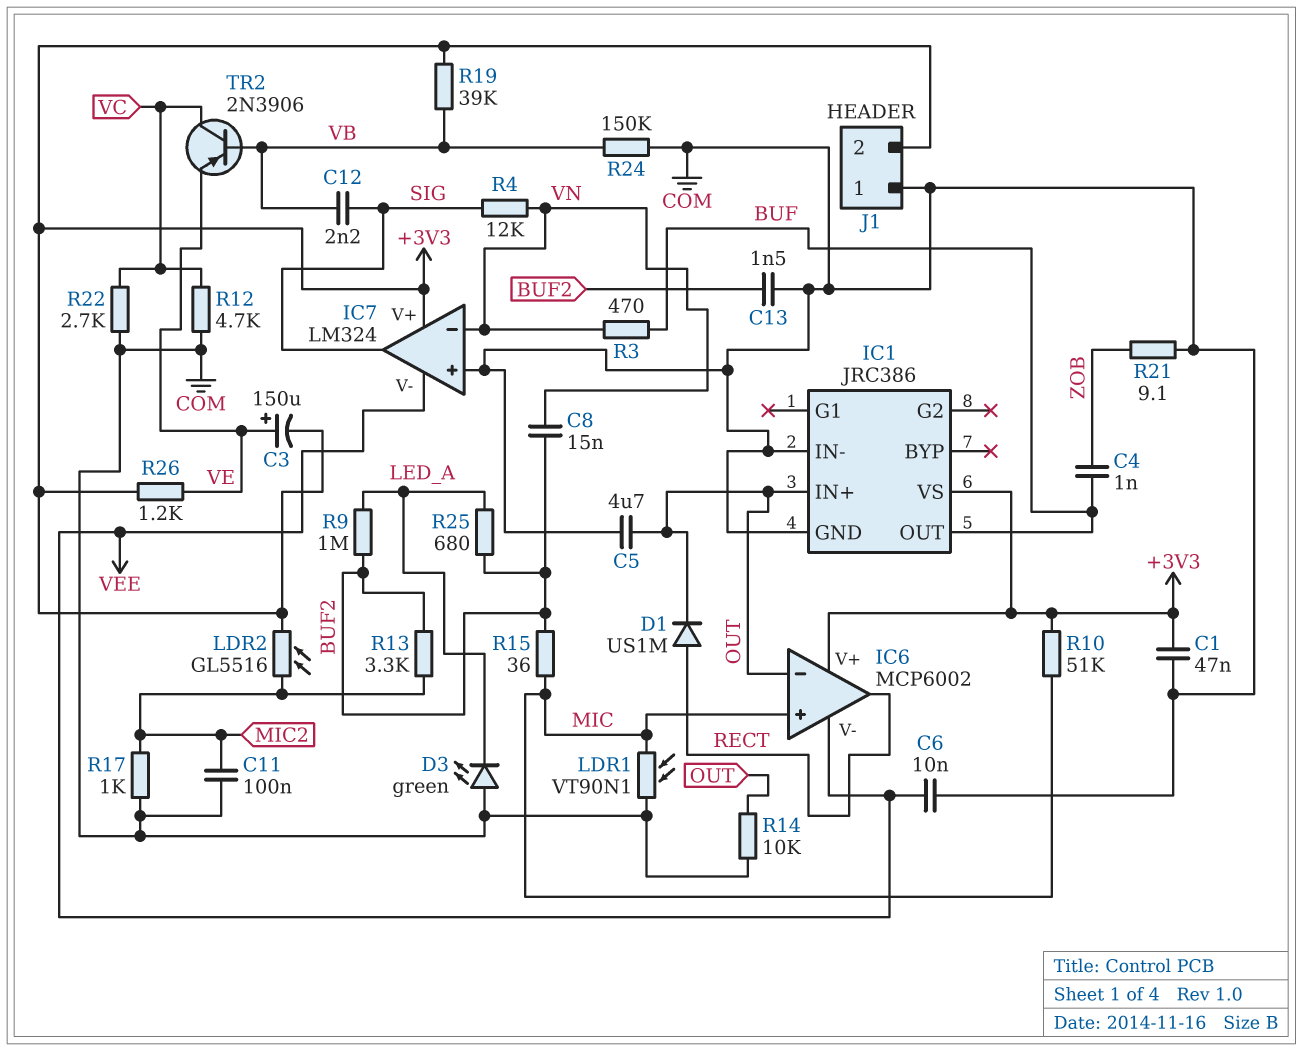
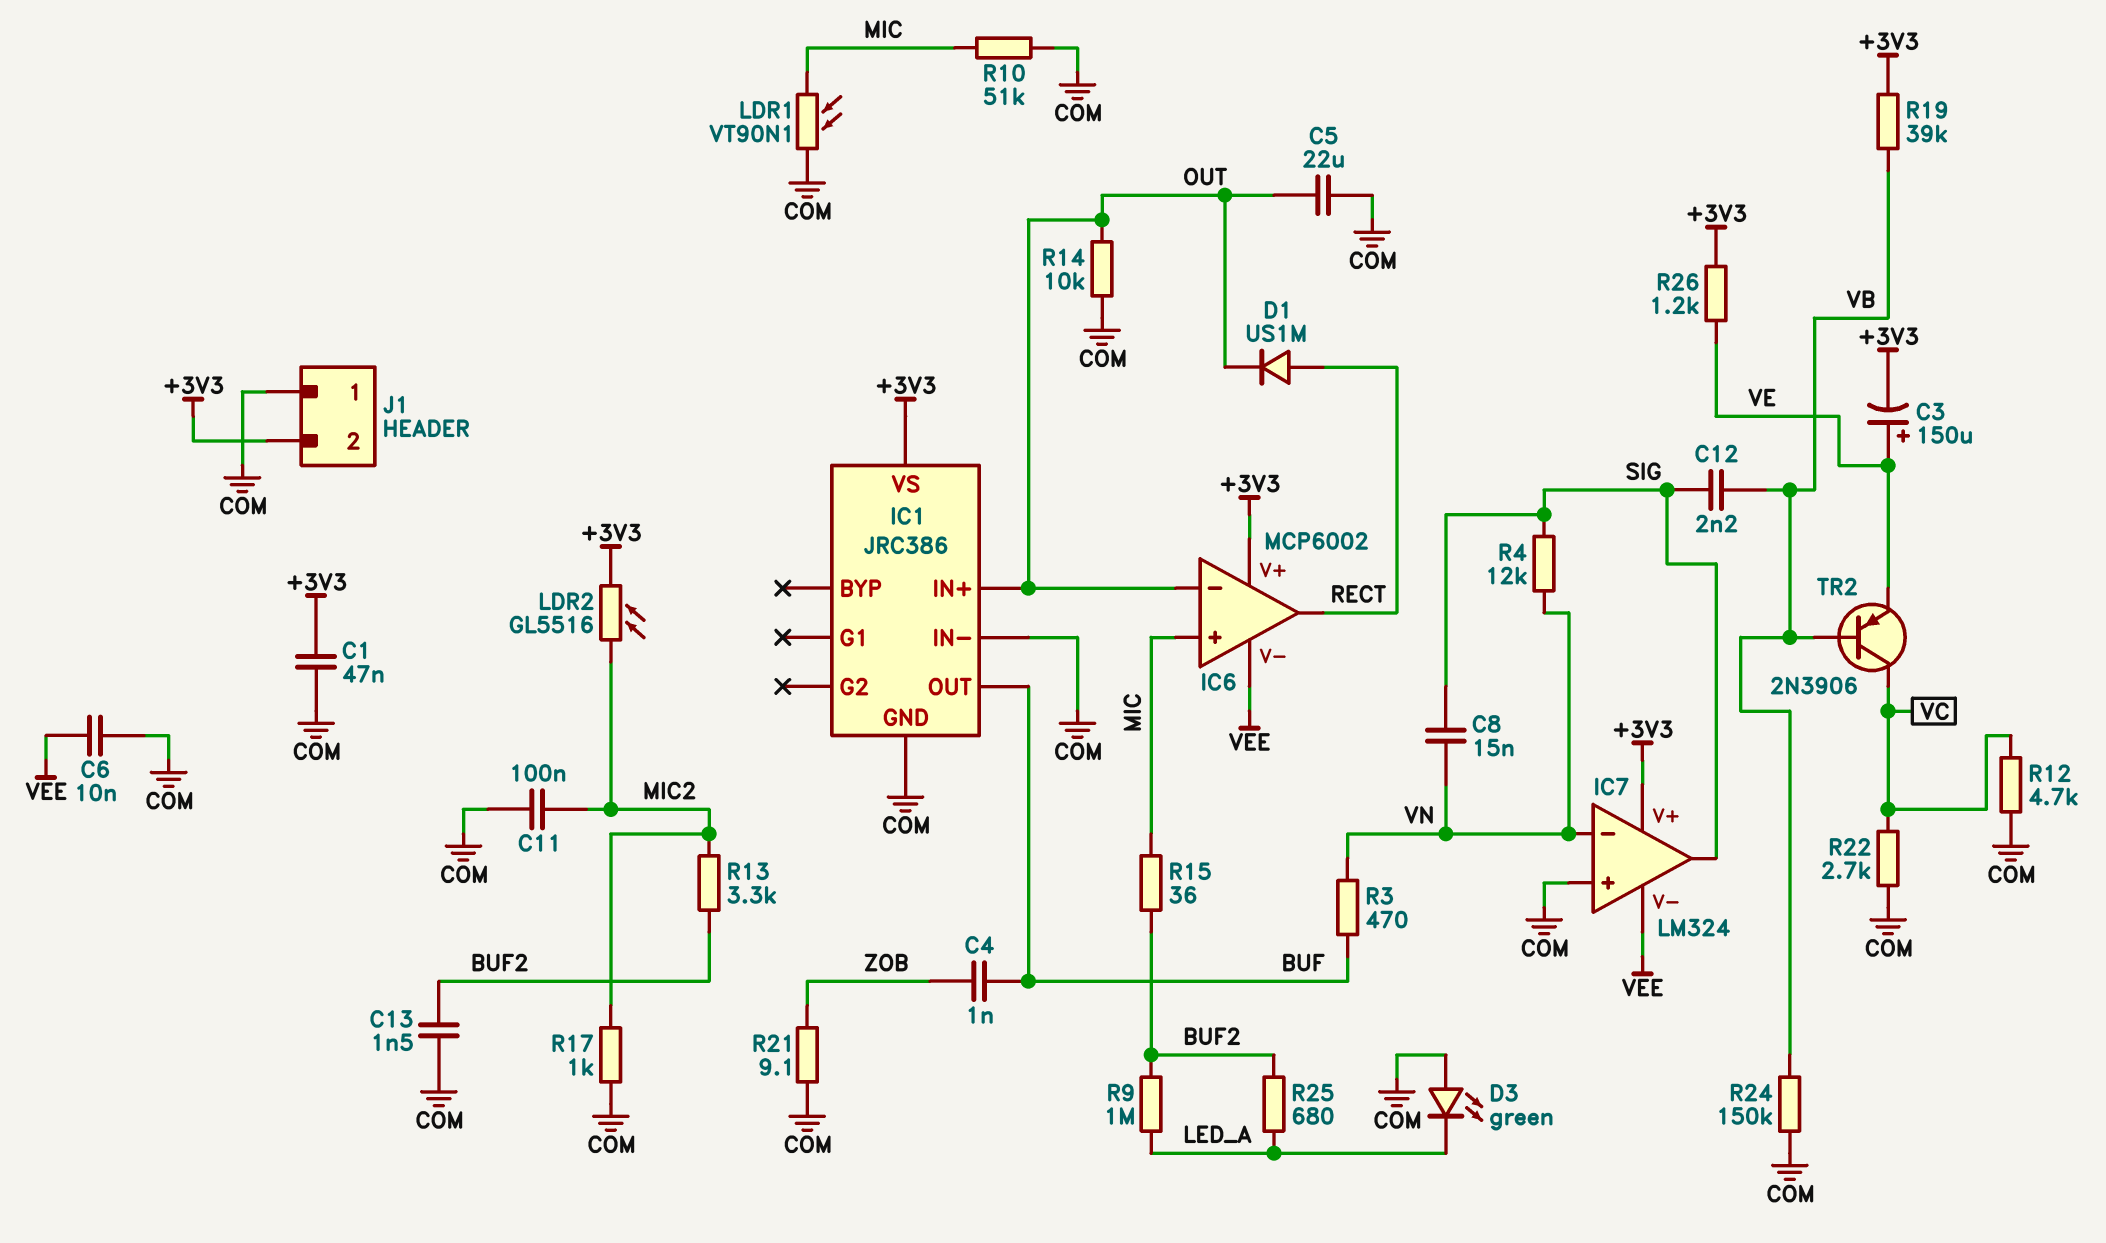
C5: 4.7uF (COM, OUT) -> 22uF (COM, OUT)
C8: 15nF (BUF2, VN) -> 15nF (SIG, VN)
R10: 51k (+3V3, MIC) -> 51k (COM, MIC)

